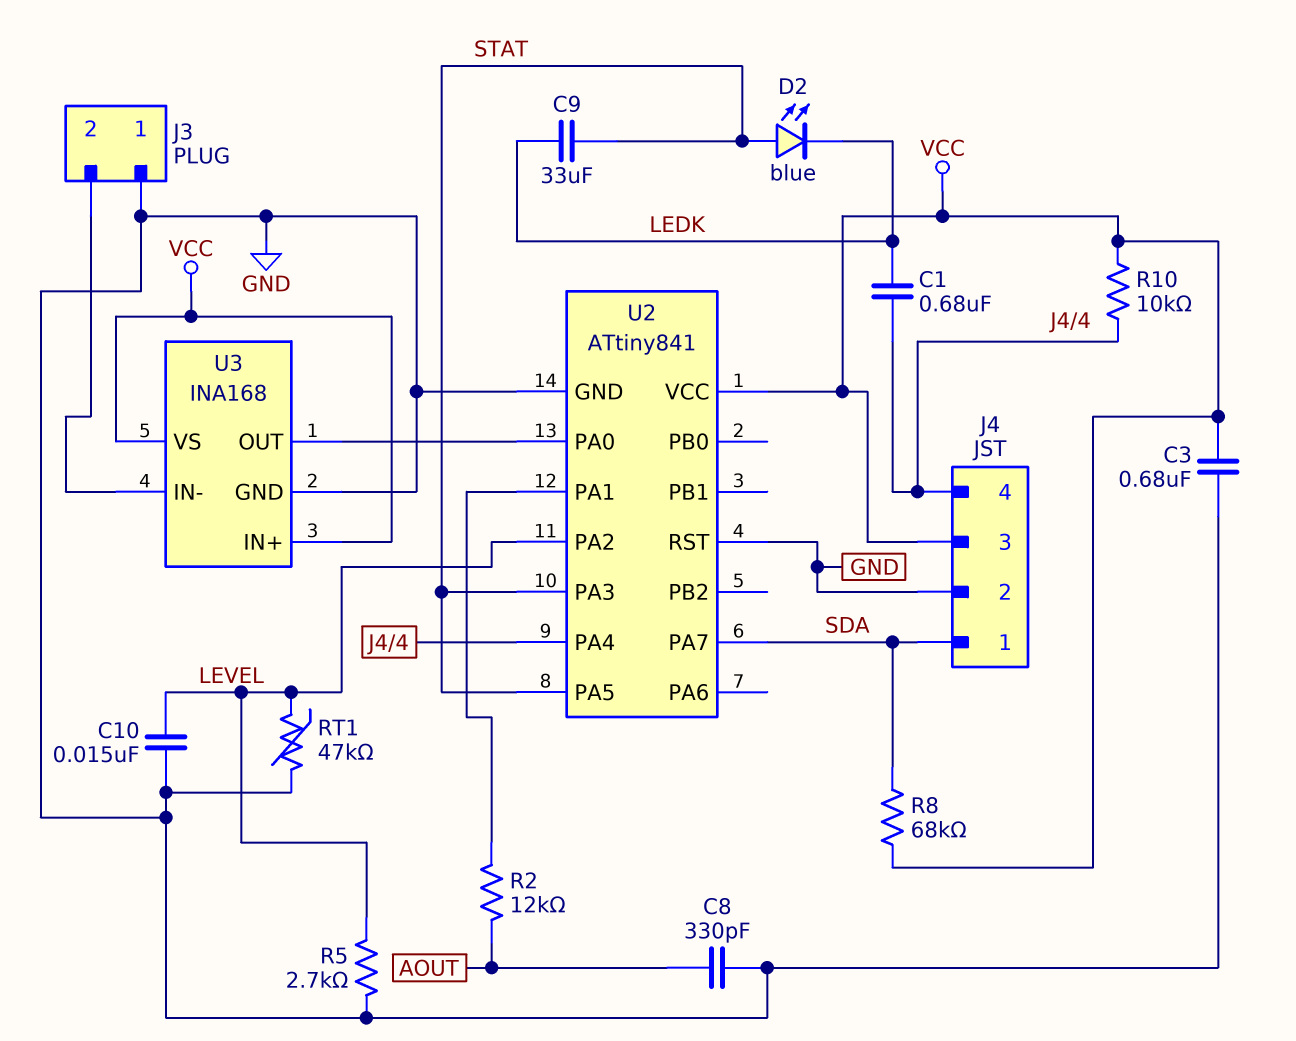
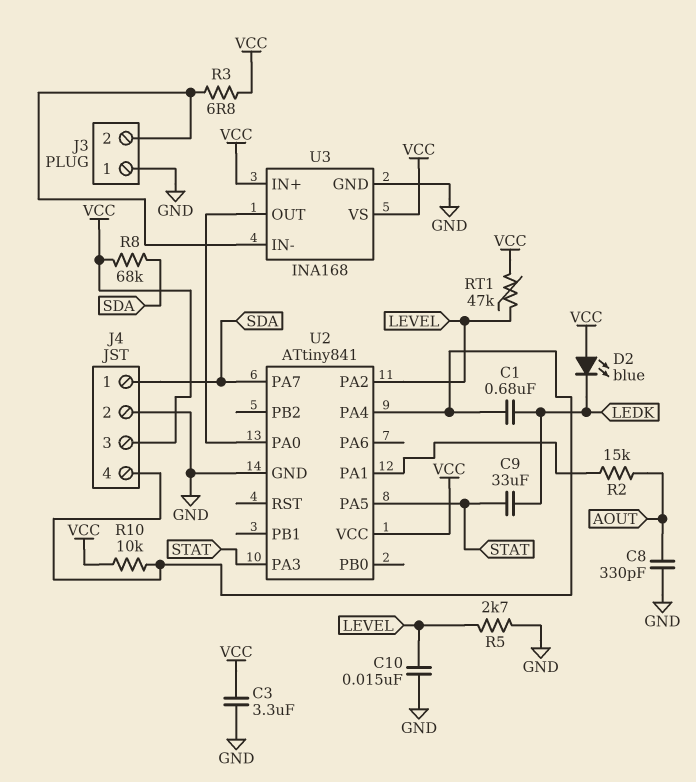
C3: 680nF (GND, VCC) -> 3.3uF (GND, VCC)
D2: LED blue (A STAT, K LEDK) -> LED blue (A VCC, K LEDK)
R2: 12k (AOUT, U2/PA1) -> 15k (AOUT, U2/PA1)
R3: none -> 6.8 (J3/2, VCC)
RT1: 47k (GND, LEVEL) -> 47k (LEVEL, VCC)
U2 pin RST: GND -> none

